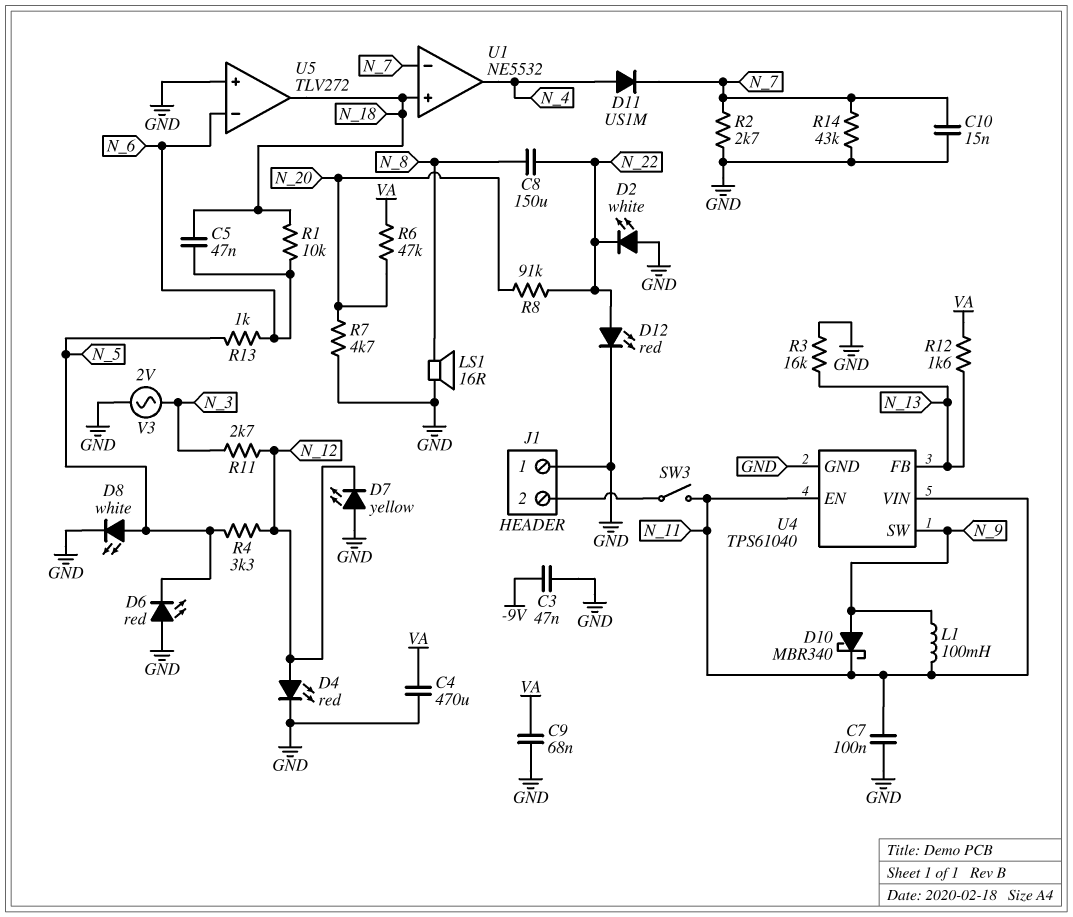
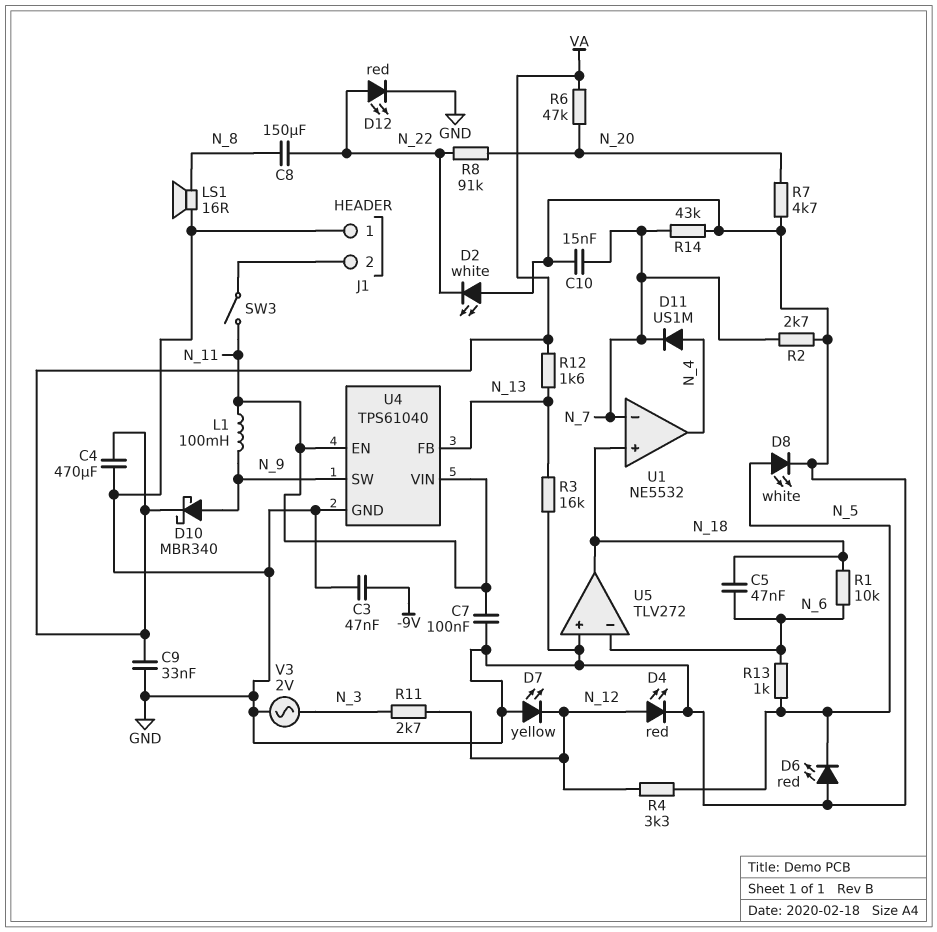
C9: 68nF (GND, VA) -> 33nF (GND, VA)
D10: schottky MBR340 (A N_9, K N_11) -> schottky MBR340 (A N_9, K VA)

